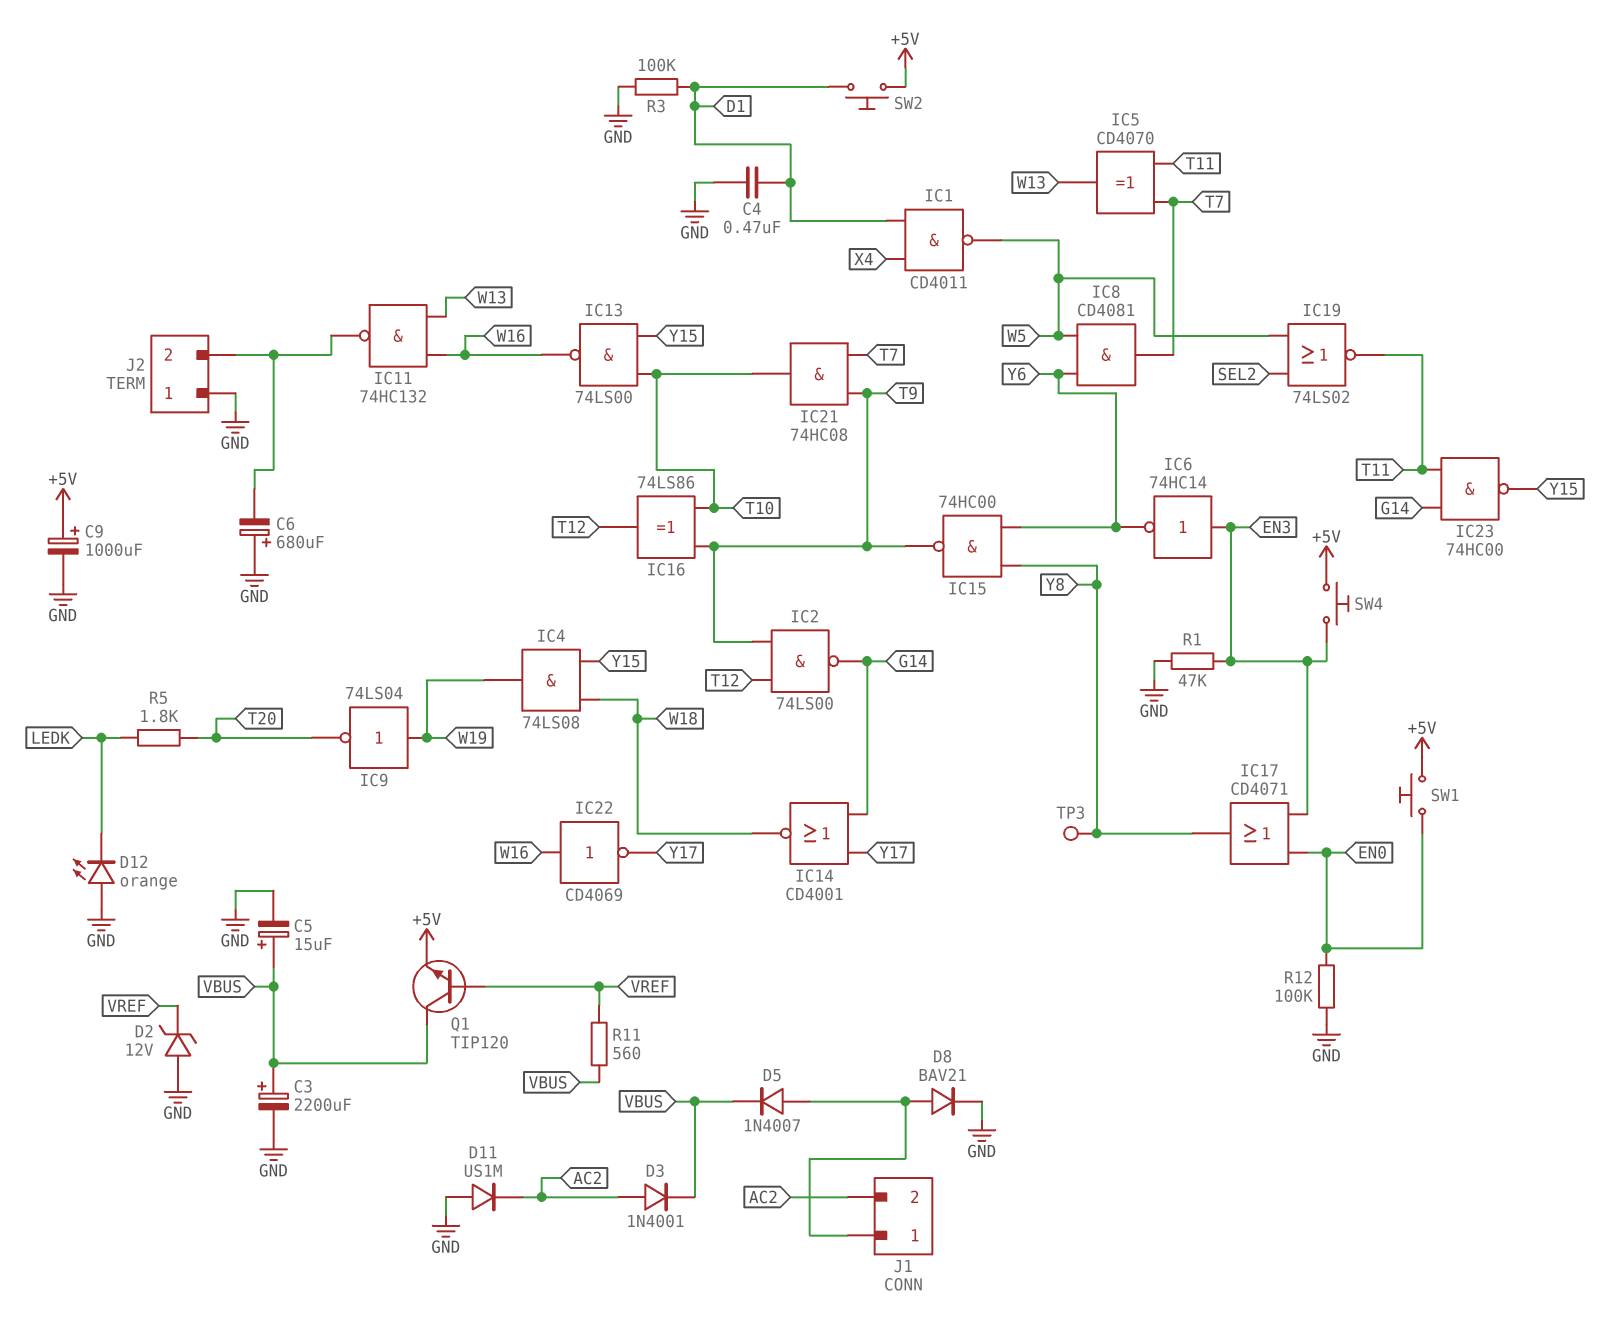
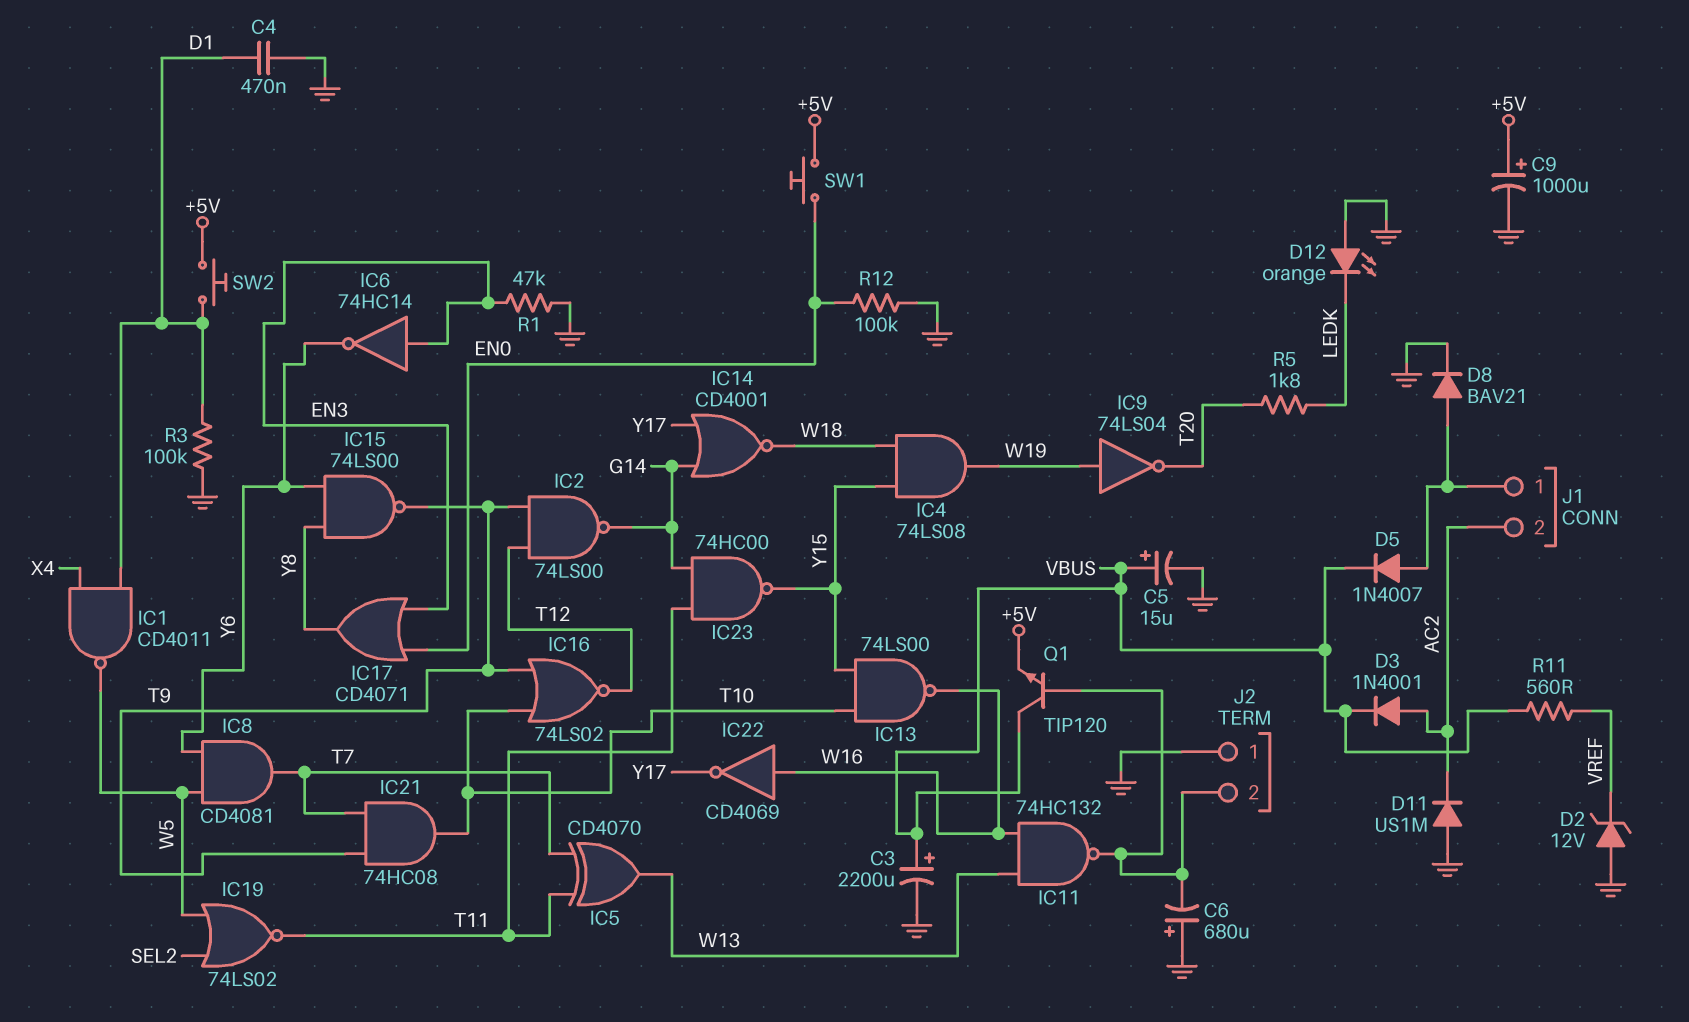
IC15: NAND 74HC00 (in Y6, in Y8, out T9) -> NAND 74LS00 (in Y6, in Y8, out T9)
IC16: XOR 74LS86 (in T9, in T10, out T12) -> NOR 74LS02 (in T9, in T10, out T12)
Q1: NPN TIP120 (B VREF, C VBUS, E +5V) -> NPN TIP120 (B J2/2, C VBUS, E +5V)
SW4: button (+5V, EN3) -> none
TP3: test point (Y8) -> none

